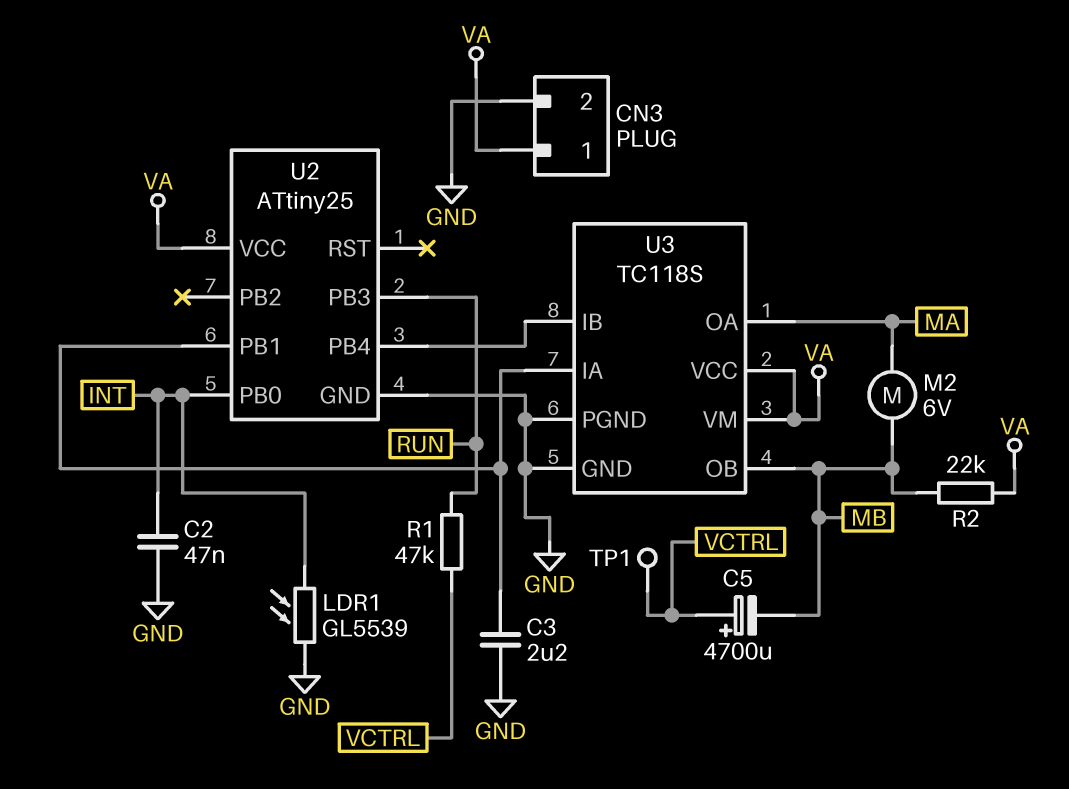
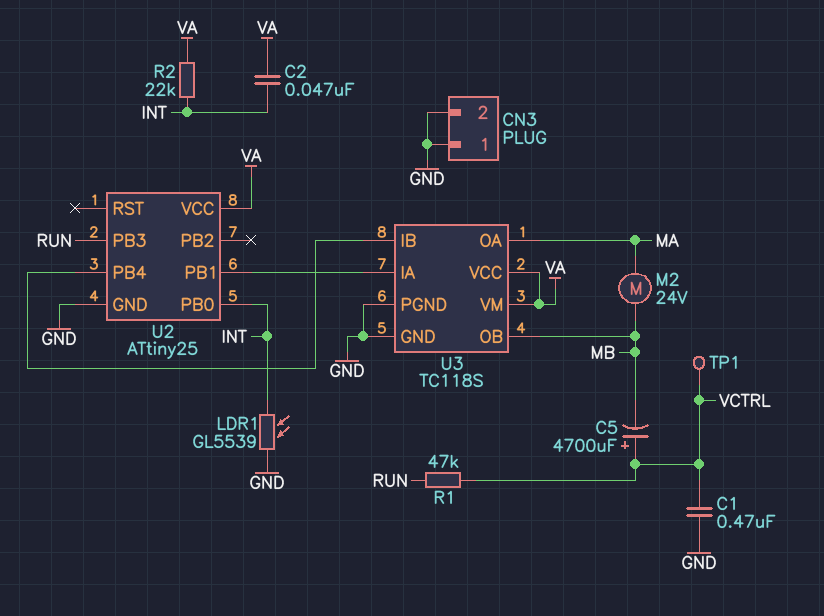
C1: none -> 470nF (GND, VCTRL)
C2: 47nF (GND, INT) -> 47nF (INT, VA)
C3: 2.2uF (GND, U2/PB1) -> none
CN3 pin 1: VA -> GND
M2: motor 6V (MA, MB) -> motor 24V (MA, MB)
R2: 22k (MB, VA) -> 22k (INT, VA)

